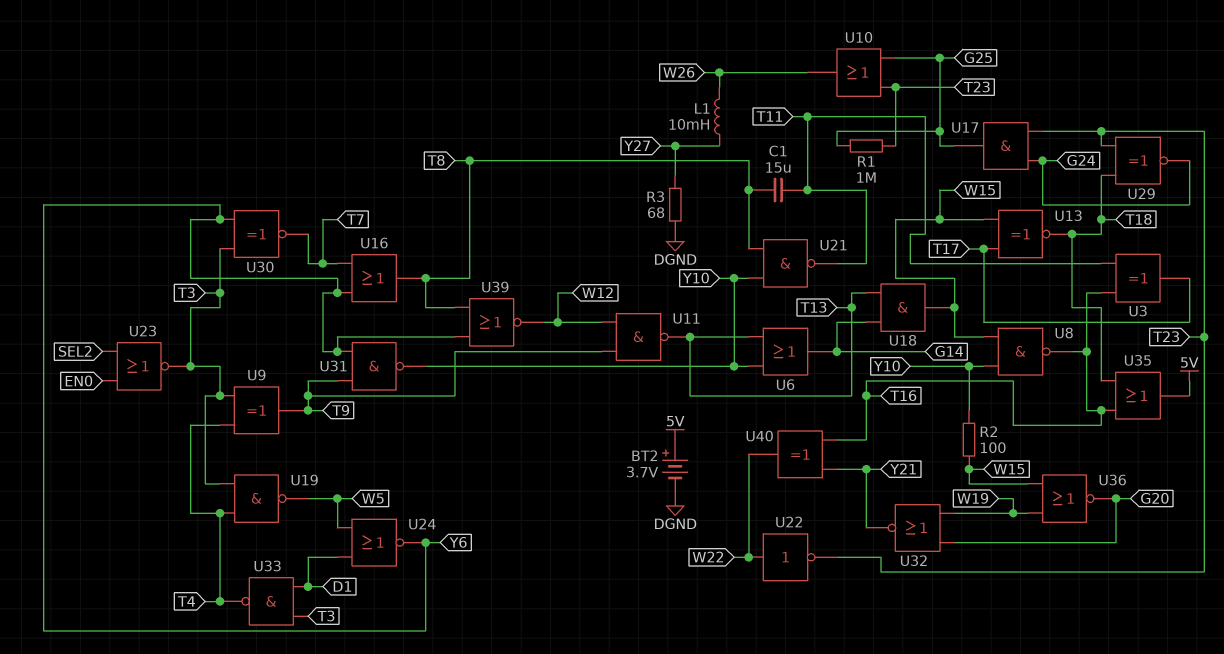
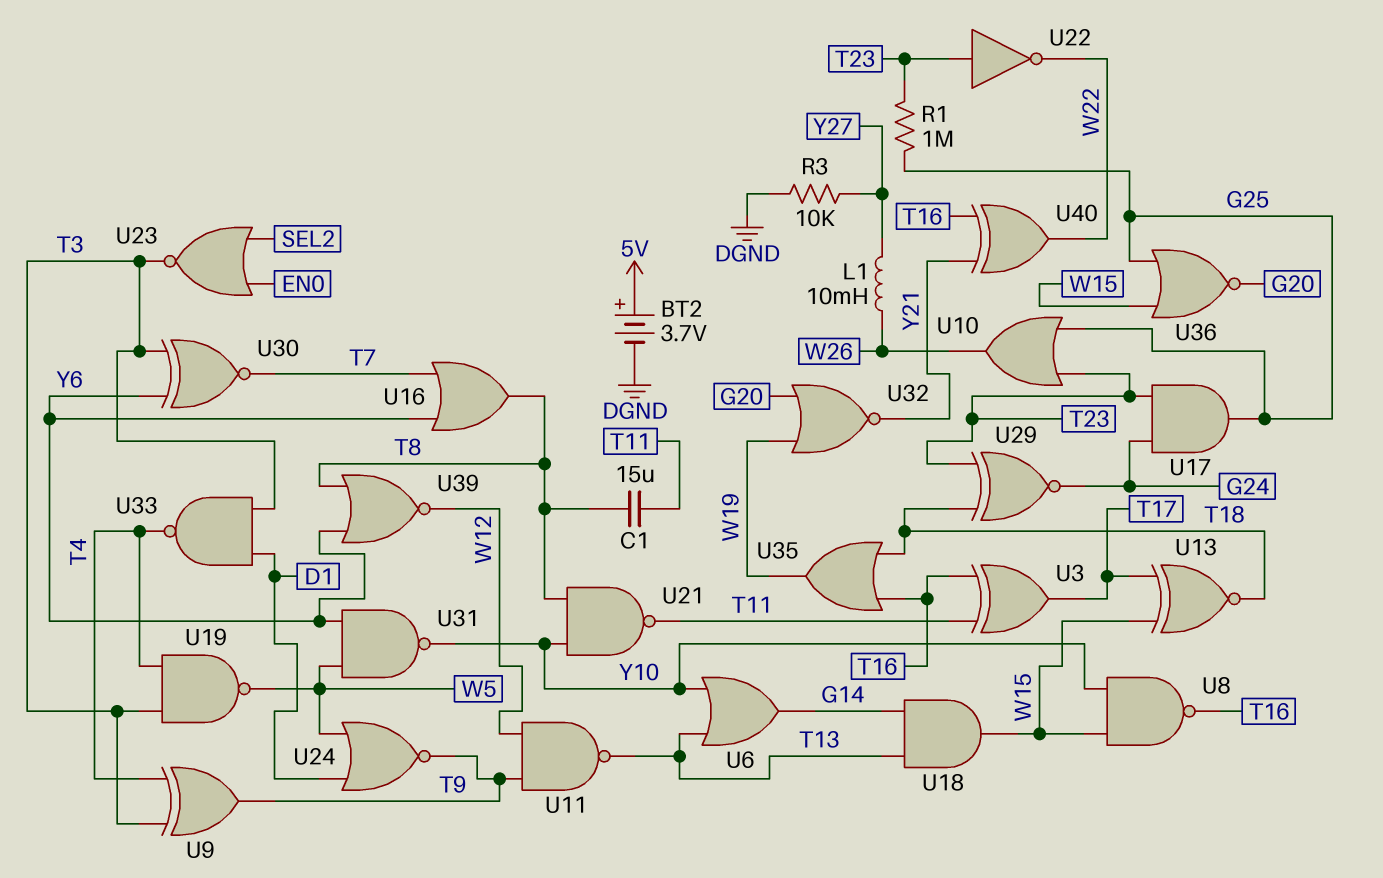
R2: 100 (W15, Y10) -> none
R3: 68 (DGND, Y27) -> 10k (DGND, Y27)
U22: NOT (in W22, out T23) -> NOT (in T23, out W22)
U24: NOR (in D1, in W5, out Y6) -> NOR (in D1, in W5, out T9)
U31: NAND (in T9, in Y6, out Y10) -> NAND (in W5, in Y6, out Y10)
U35: OR (in T16, in T18, out 5V) -> OR (in T16, in T18, out W19)
U36: NOR (in W15, in W19, out G20) -> NOR (in G25, in W15, out G20)

